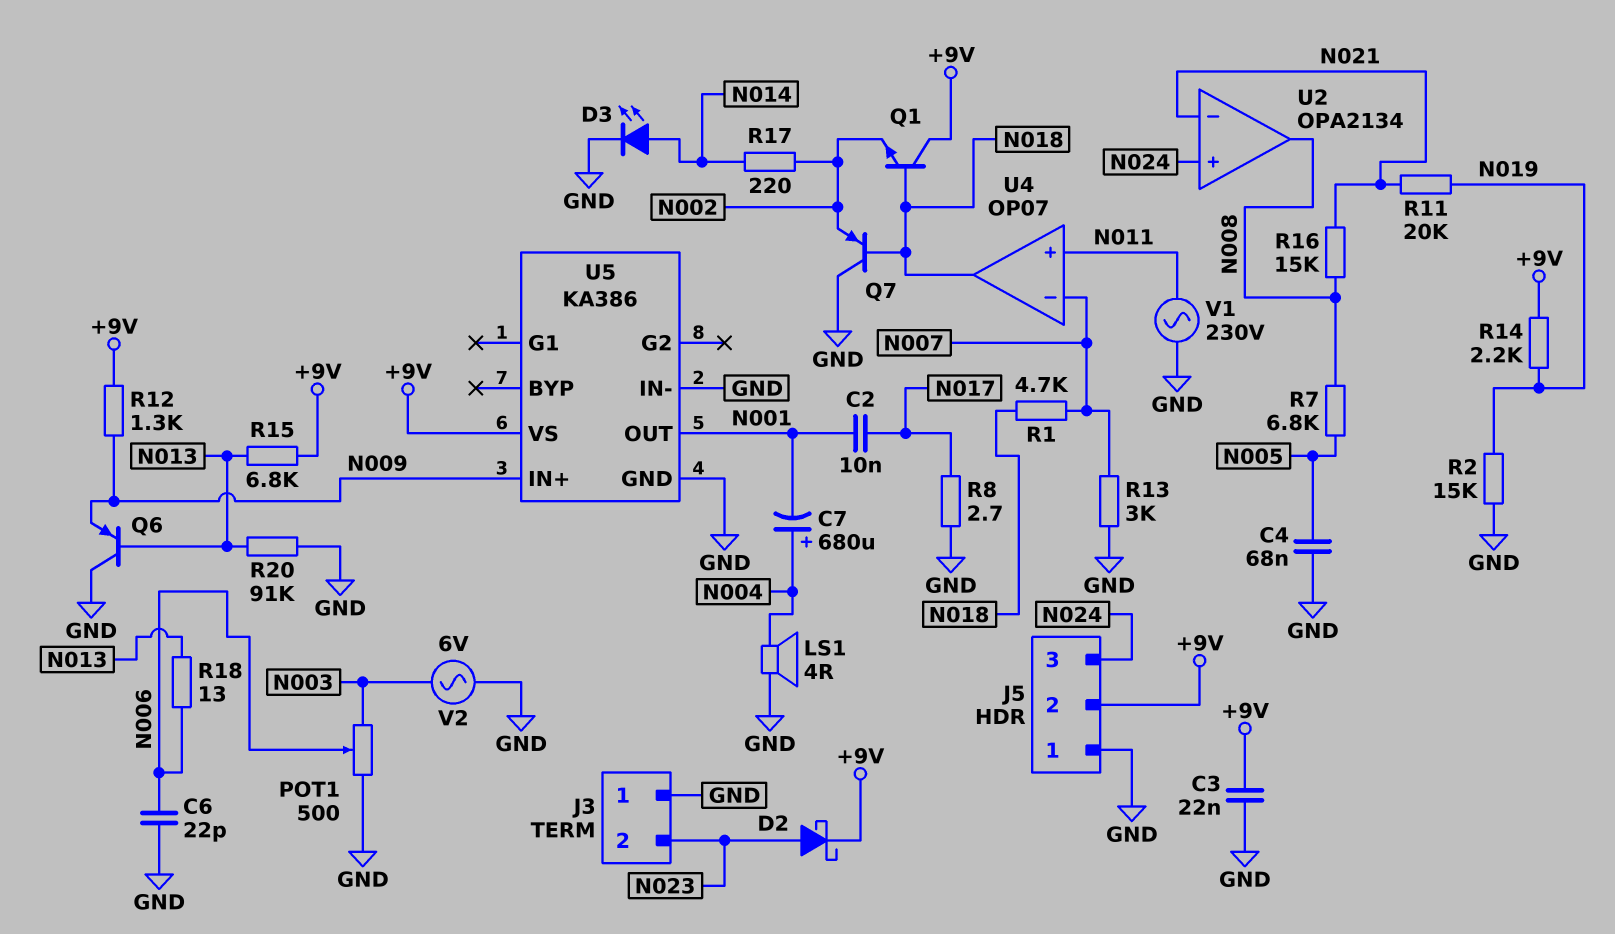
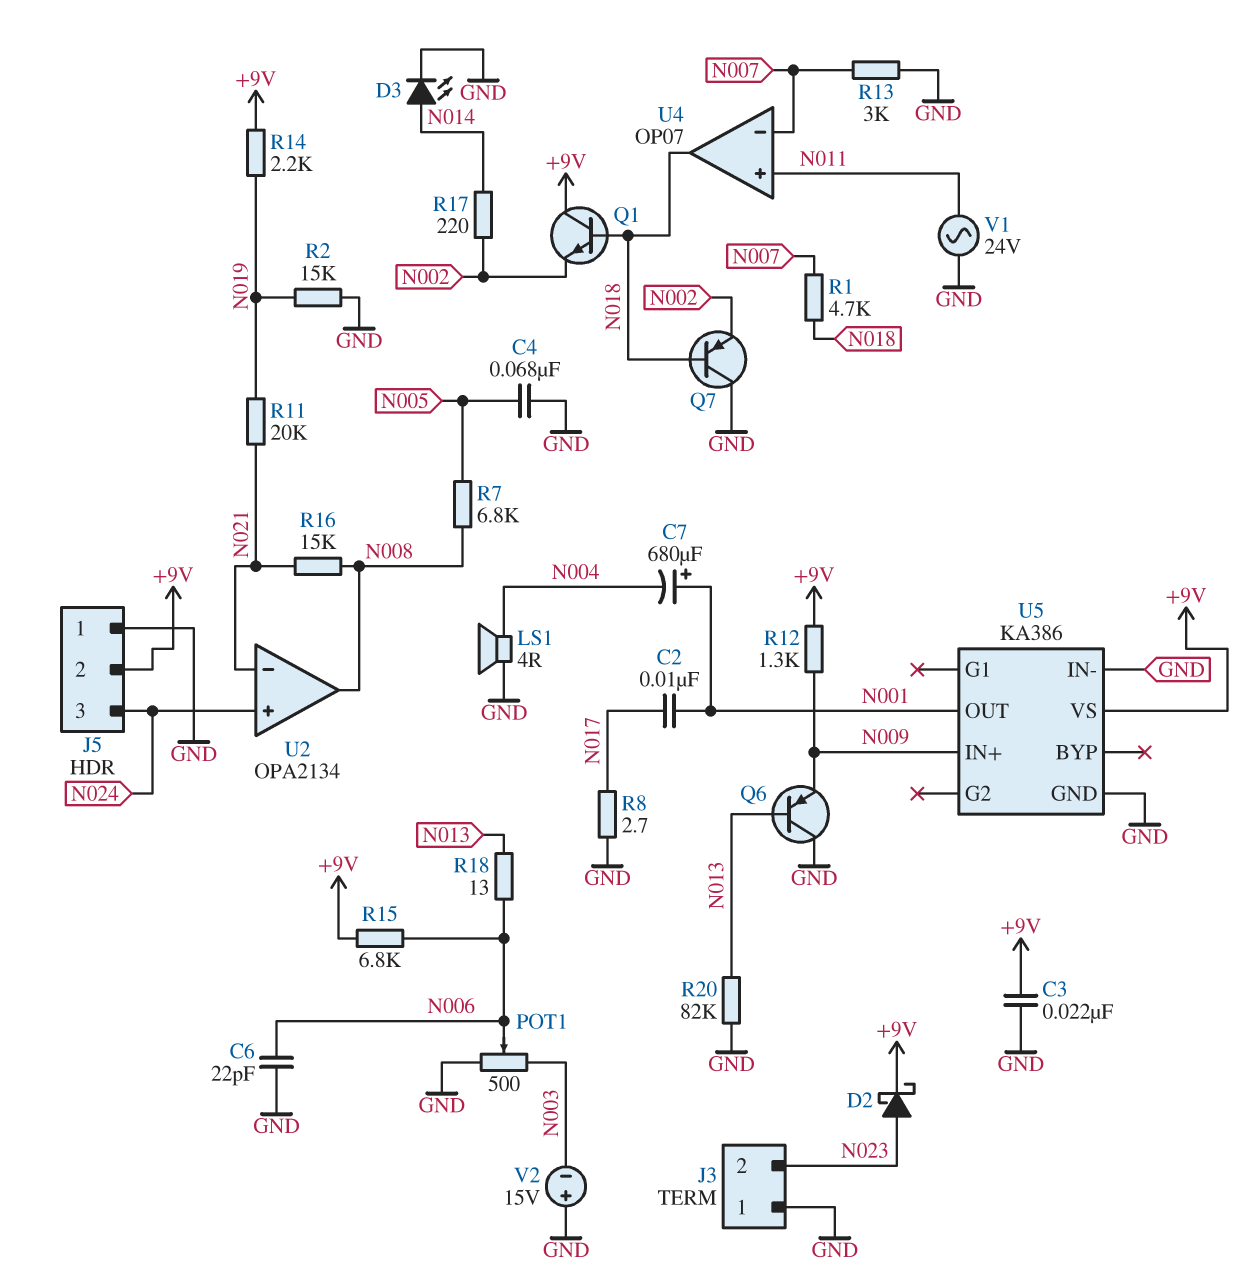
C7: 680uF (plus N004, minus N001) -> 680uF (plus N001, minus N004)
R15: 6.8k (+9V, N013) -> 6.8k (+9V, N006)
R20: 91k (GND, N013) -> 82k (GND, N013)
V1: AC 230V (GND, N011) -> AC 24V (GND, N011)
V2: AC 6V (GND, N003) -> 15V (plus GND, minus N003)

